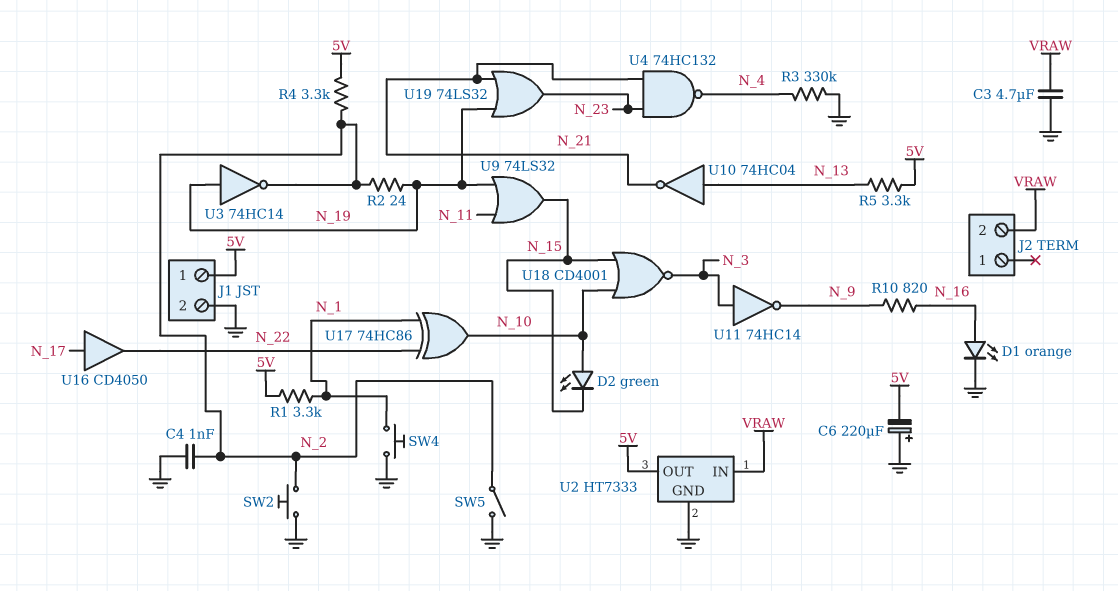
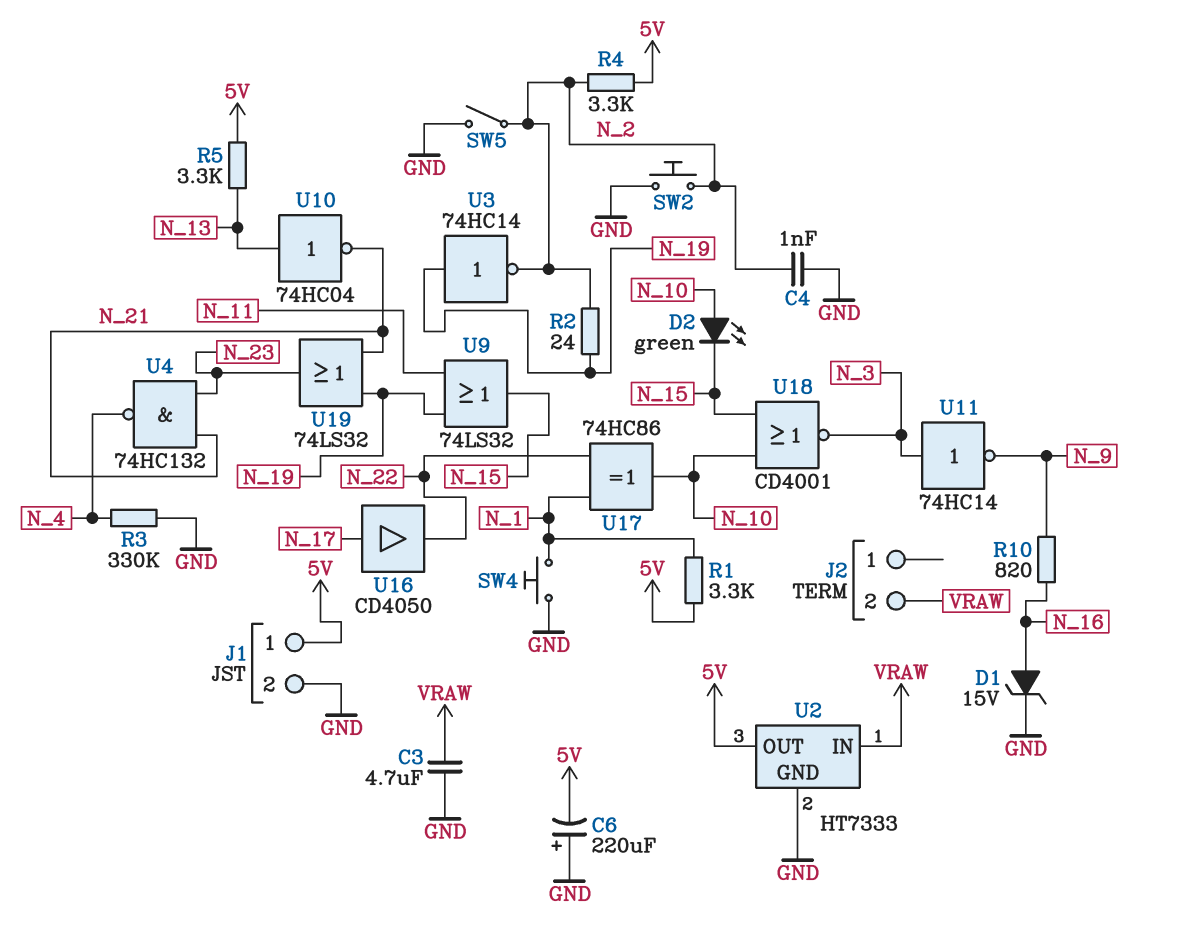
D1: LED orange (A N_16, K GND) -> zener 15V (A N_16, K GND)

